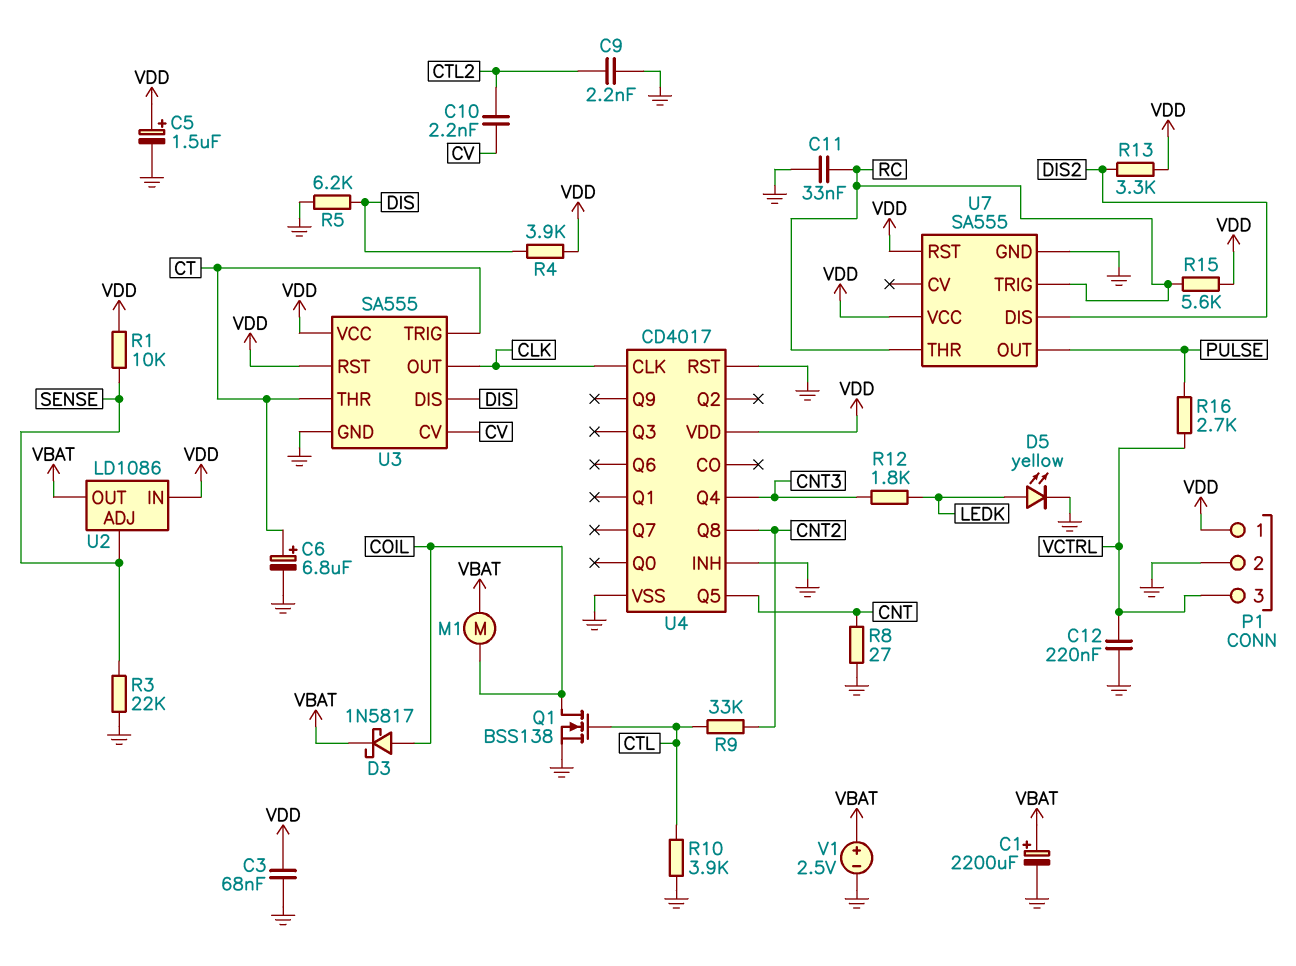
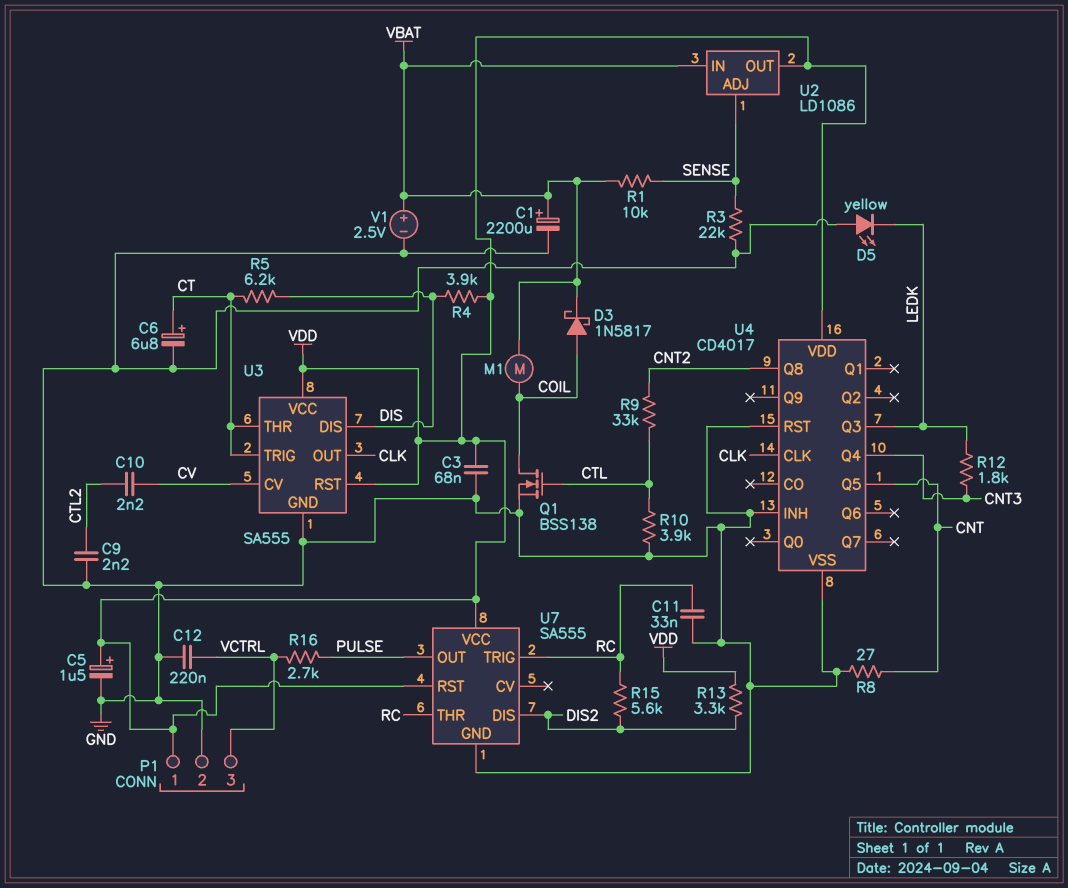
D5: LED yellow (A LEDK, K GND) -> LED yellow (A GND, K LEDK)
R1: 10k (SENSE, VDD) -> 10k (SENSE, VBAT)
R5: 6.2k (DIS, GND) -> 6.2k (CT, DIS)
R15: 5.6k (RC, VDD) -> 5.6k (DIS2, RC)
U2 pin IN: VDD -> VBAT
U2 pin OUT: VBAT -> VDD
U4 pin Q3: none -> LEDK

